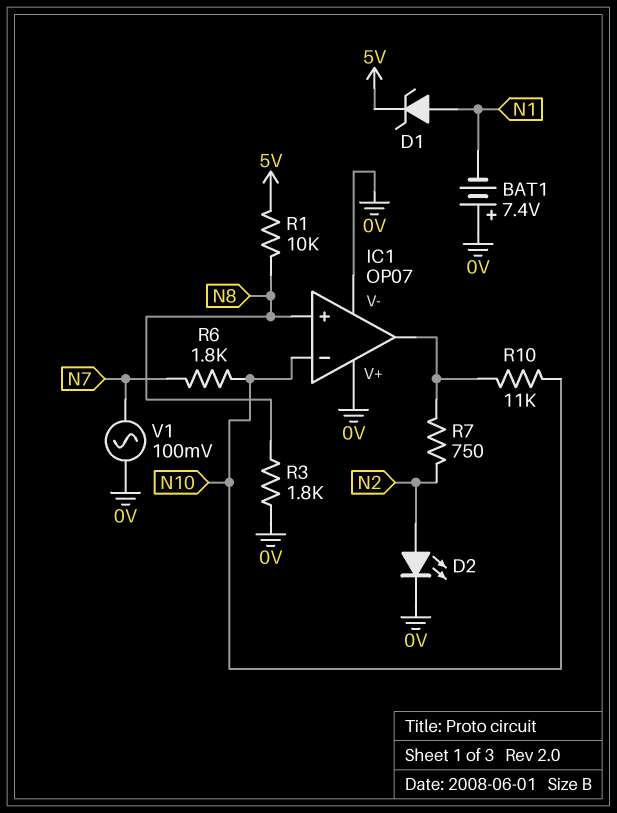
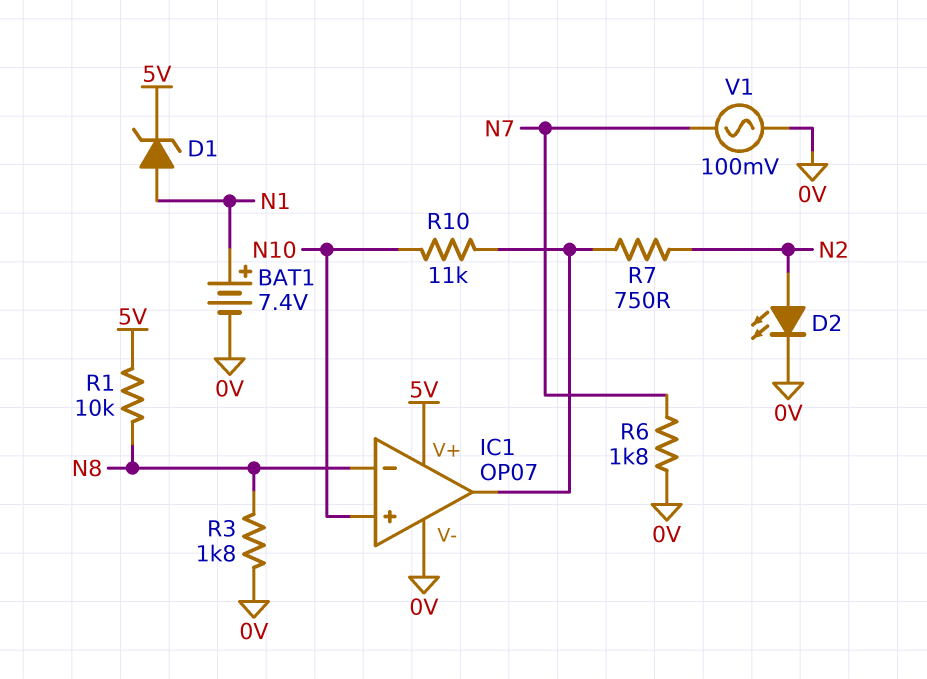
BAT1: 7.4V (plus 0V, minus N1) -> 7.4V (plus N1, minus 0V)
IC1 pin V+: 0V -> 5V
IC1 pin in+: N8 -> N10
IC1 pin in-: N10 -> N8
R6: 1.8k (N7, N10) -> 1.8k (0V, N7)

